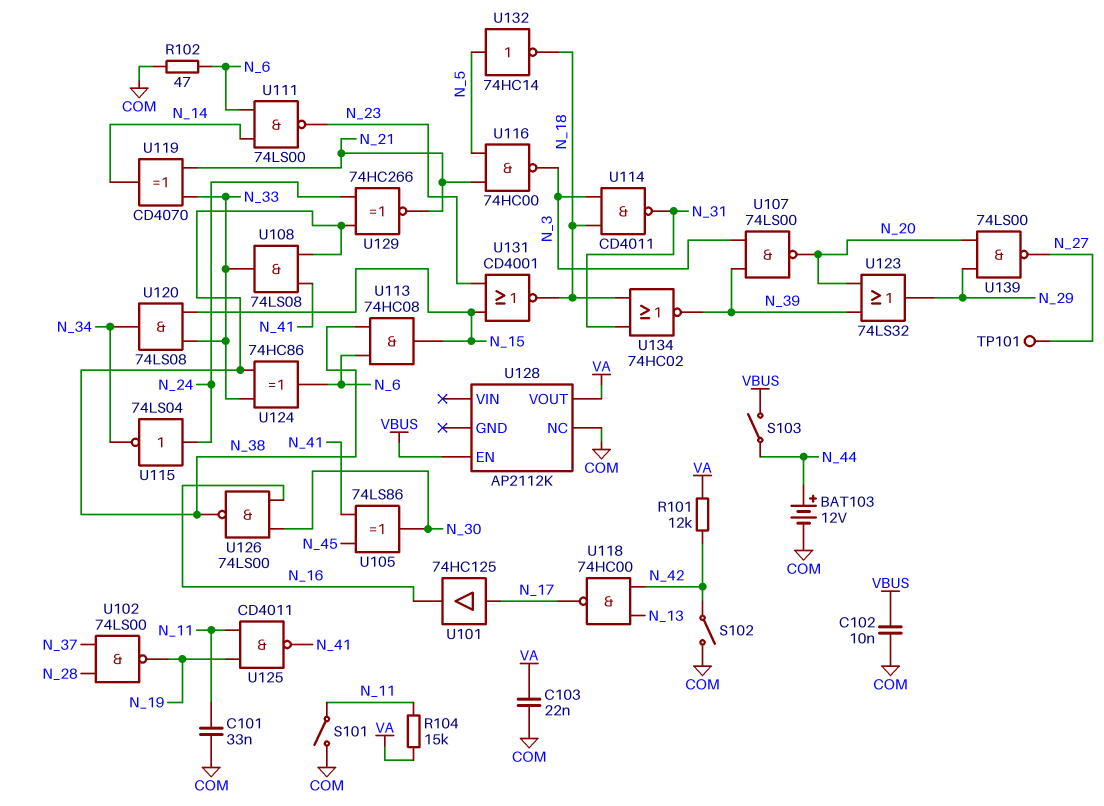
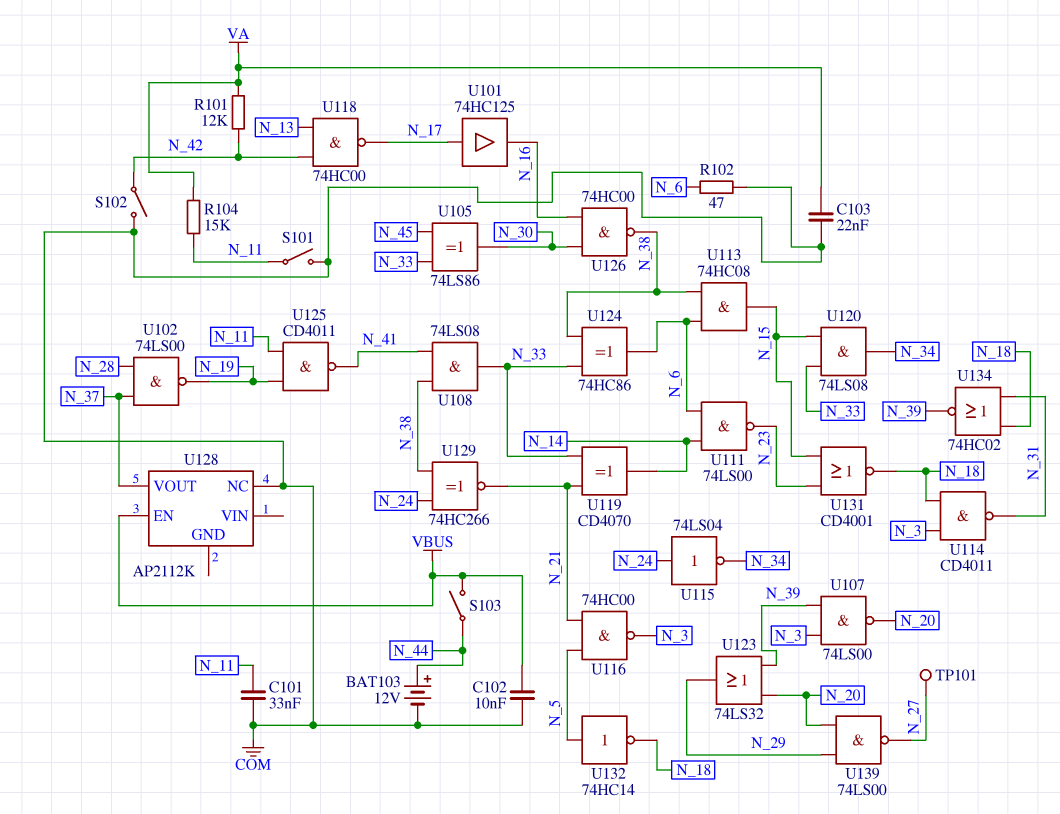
U105: XOR 74LS86 (in N_41, in N_45, out N_30) -> XOR 74LS86 (in N_33, in N_45, out N_30)
U126: NAND 74LS00 (in N_16, in N_30, out N_38) -> NAND 74HC00 (in N_16, in N_30, out N_38)
U128 pin VOUT: VA -> N_37

